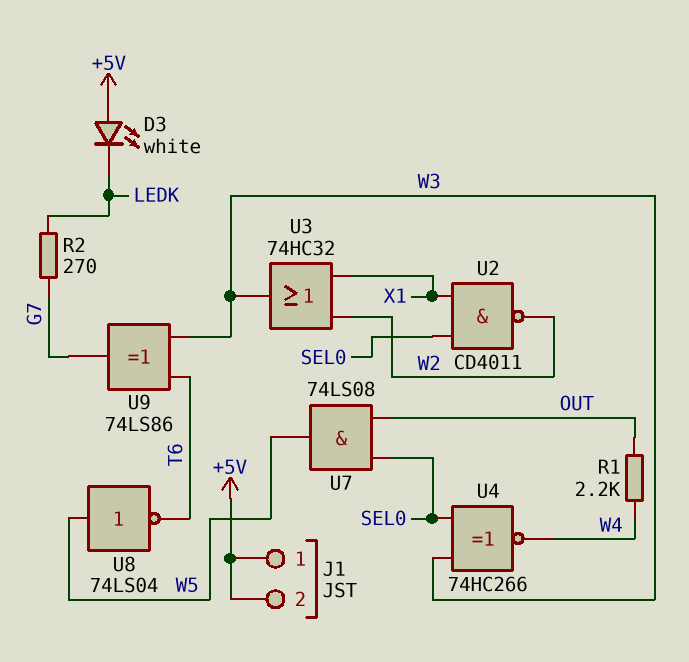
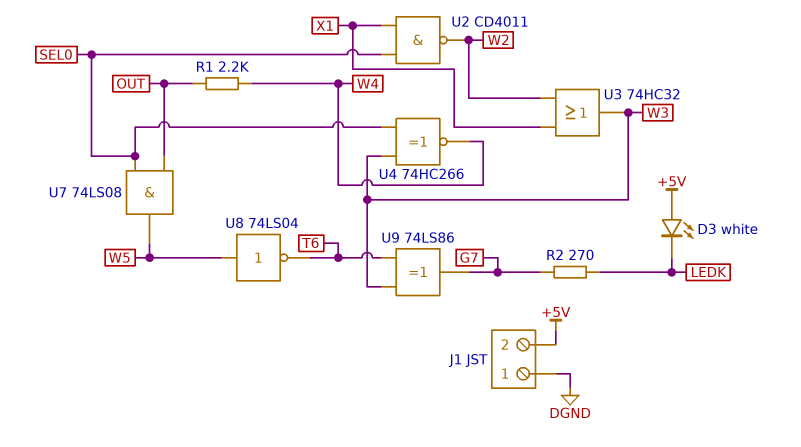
J1 pin 1: +5V -> DGND

